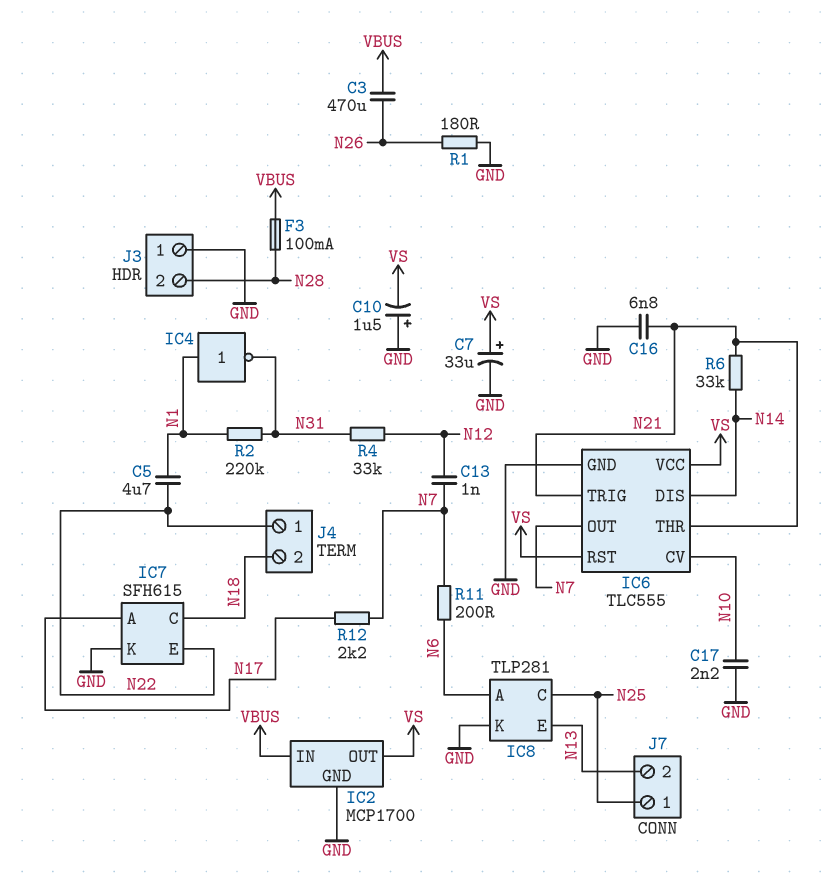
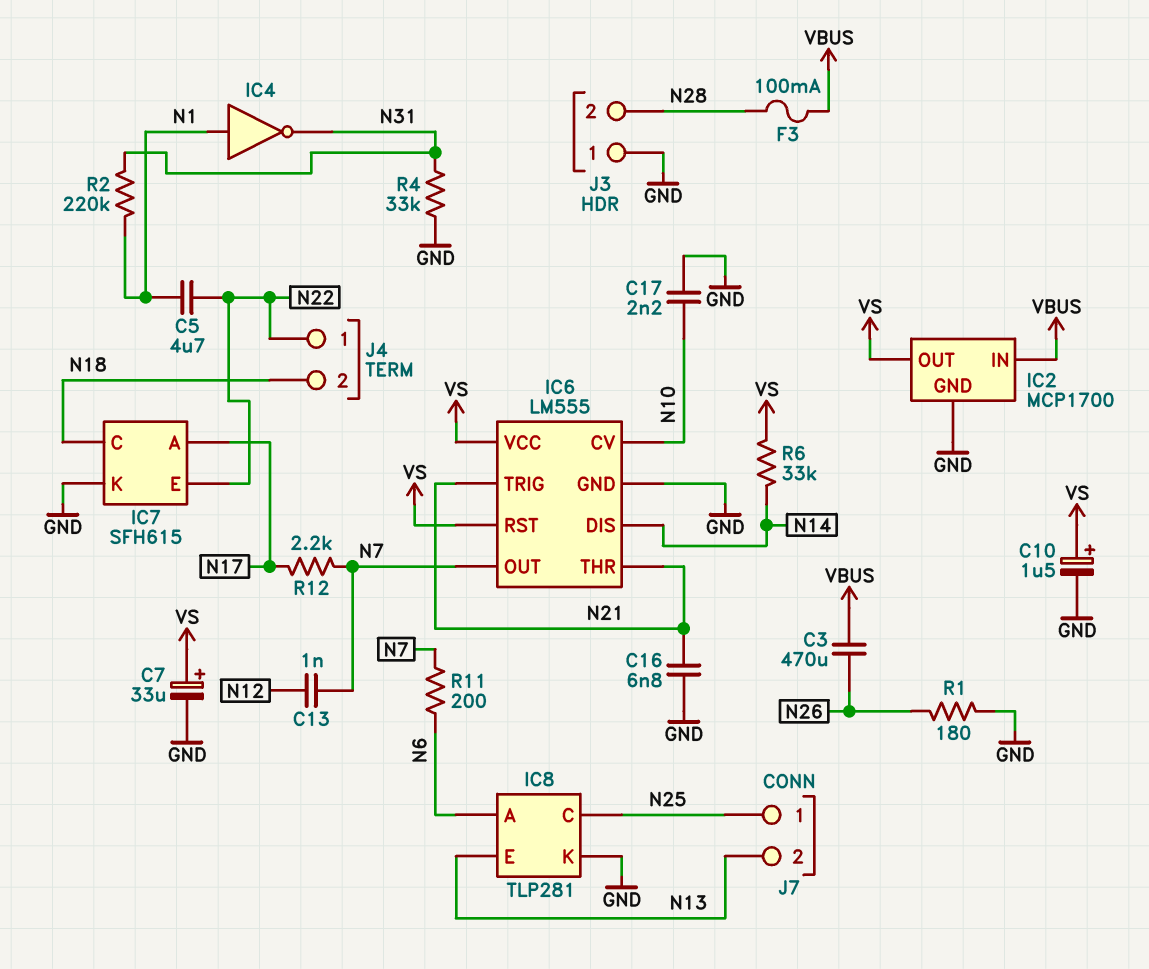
C10: 1.5uF (plus GND, minus VS) -> 1.5uF (plus VS, minus GND)
IC6: TLC555 -> LM555
R4: 33k (N12, N31) -> 33k (GND, N31)
R6: 33k (N14, N21) -> 33k (N14, VS)

